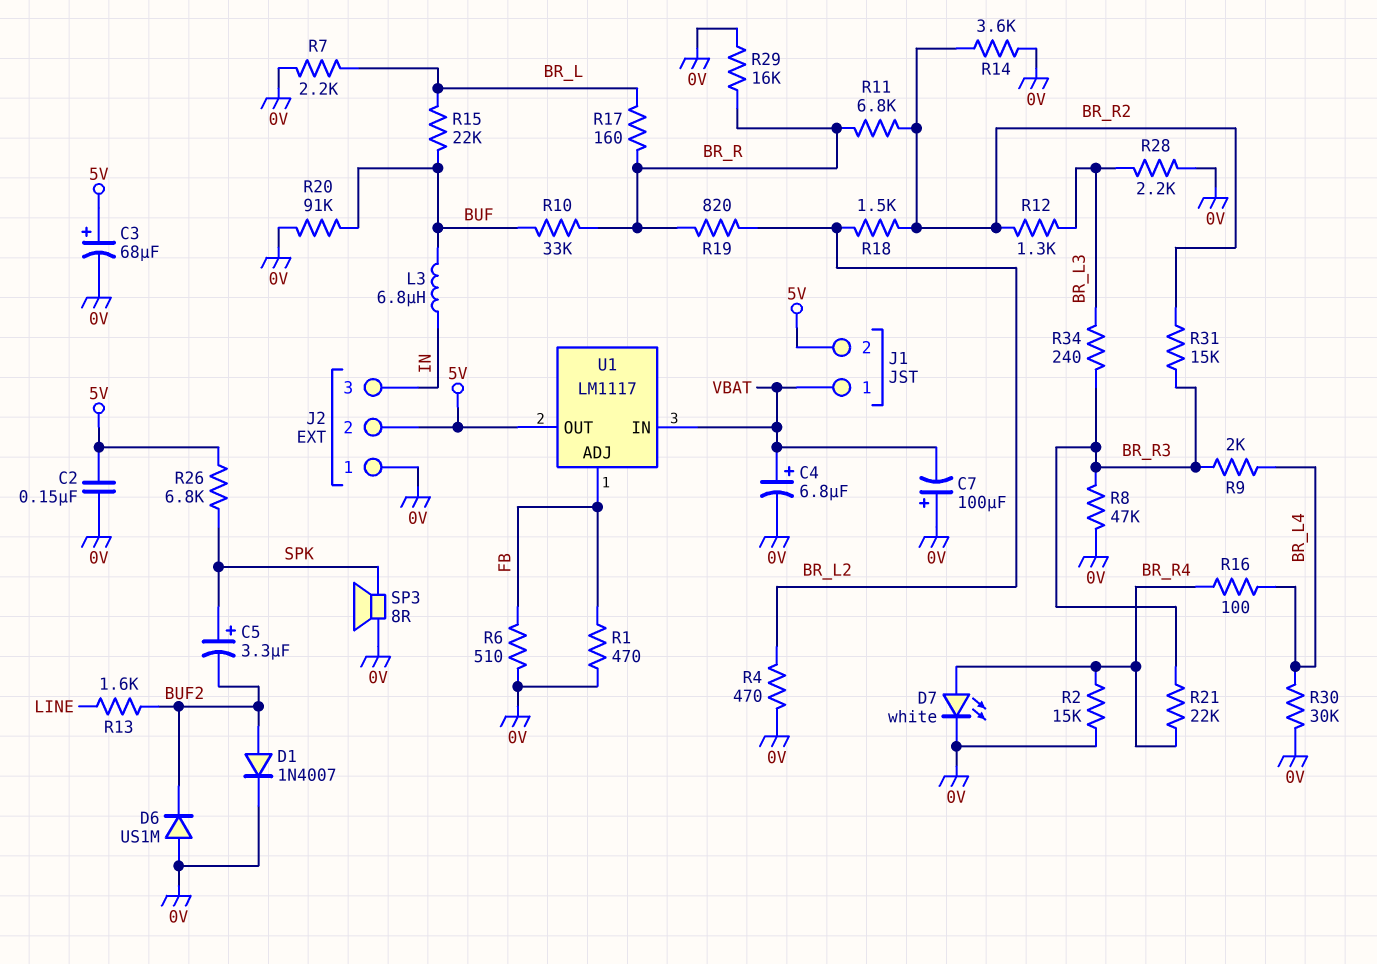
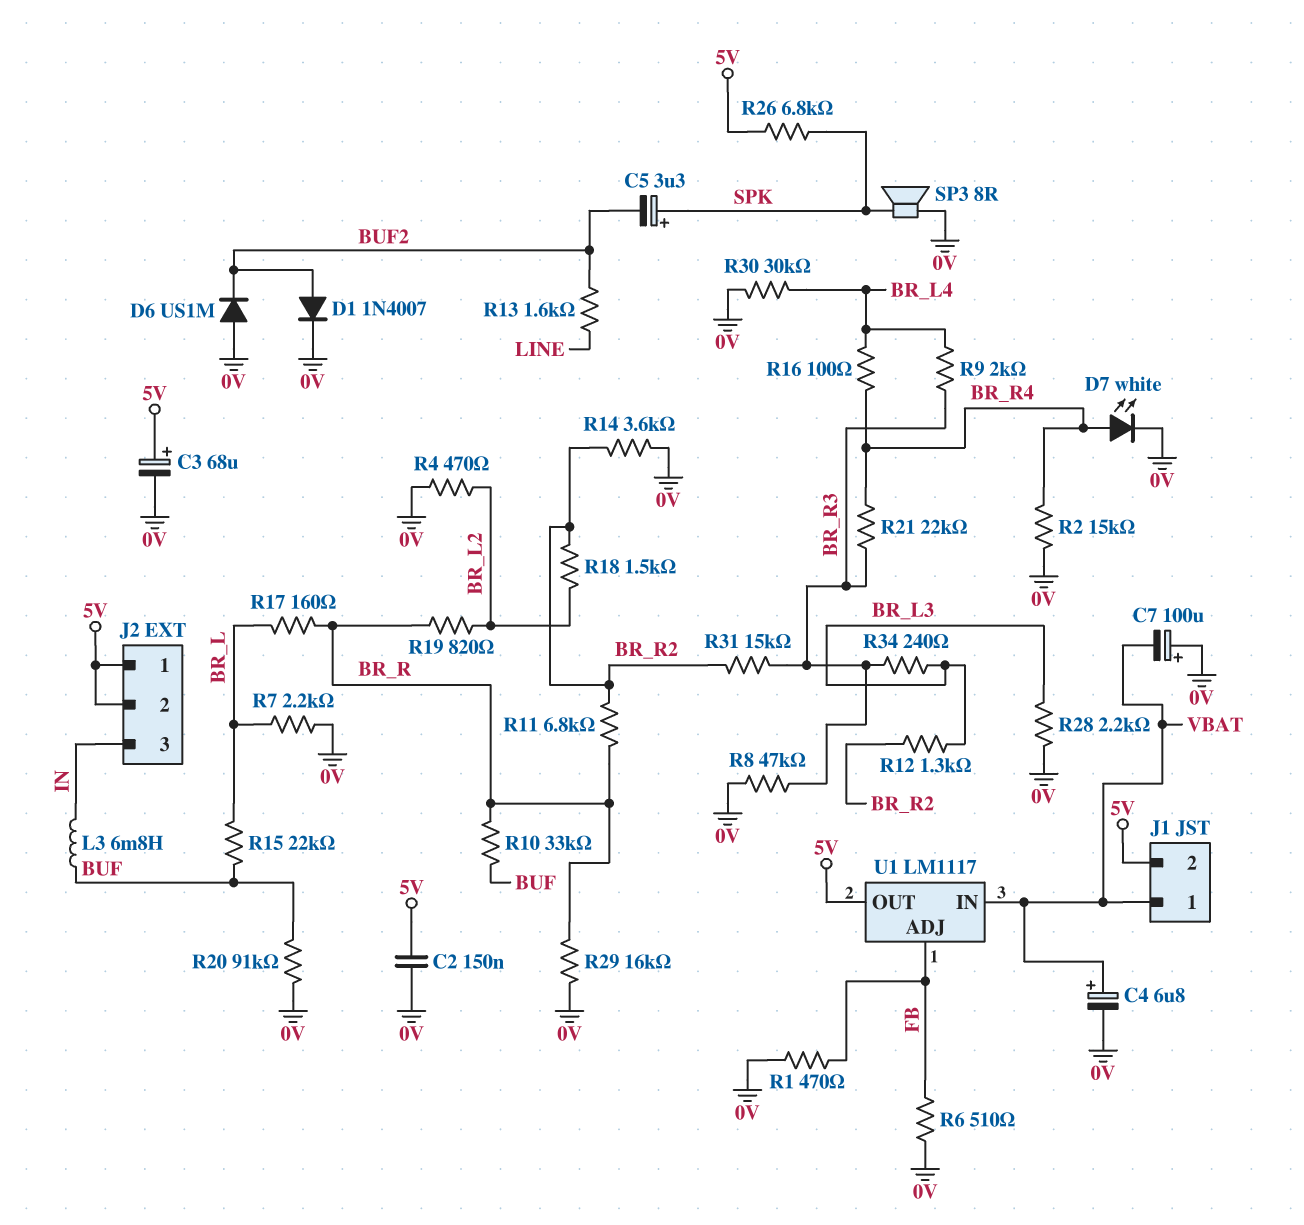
J2 pin 1: 0V -> 5V
L3: 6.8uH (BUF, IN) -> 6.8mH (BUF, IN)

